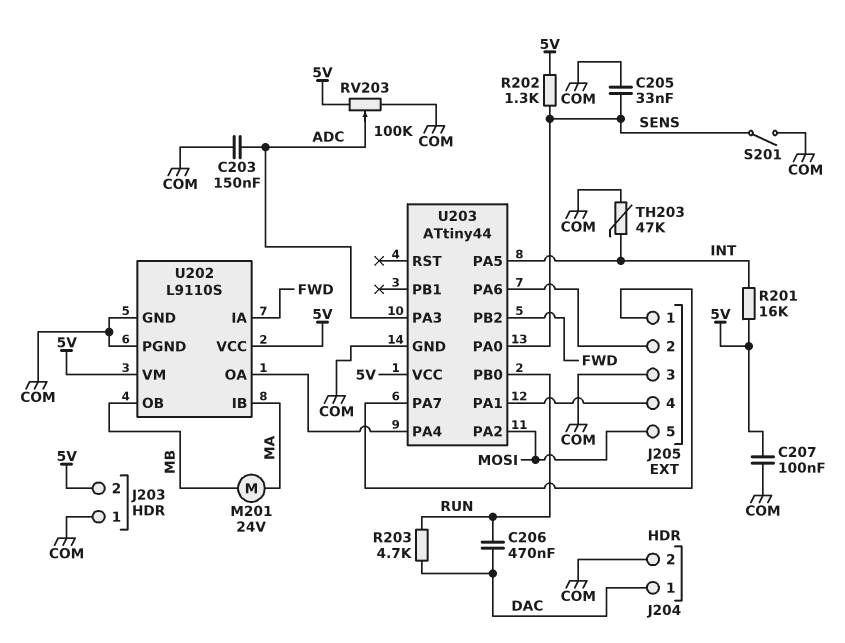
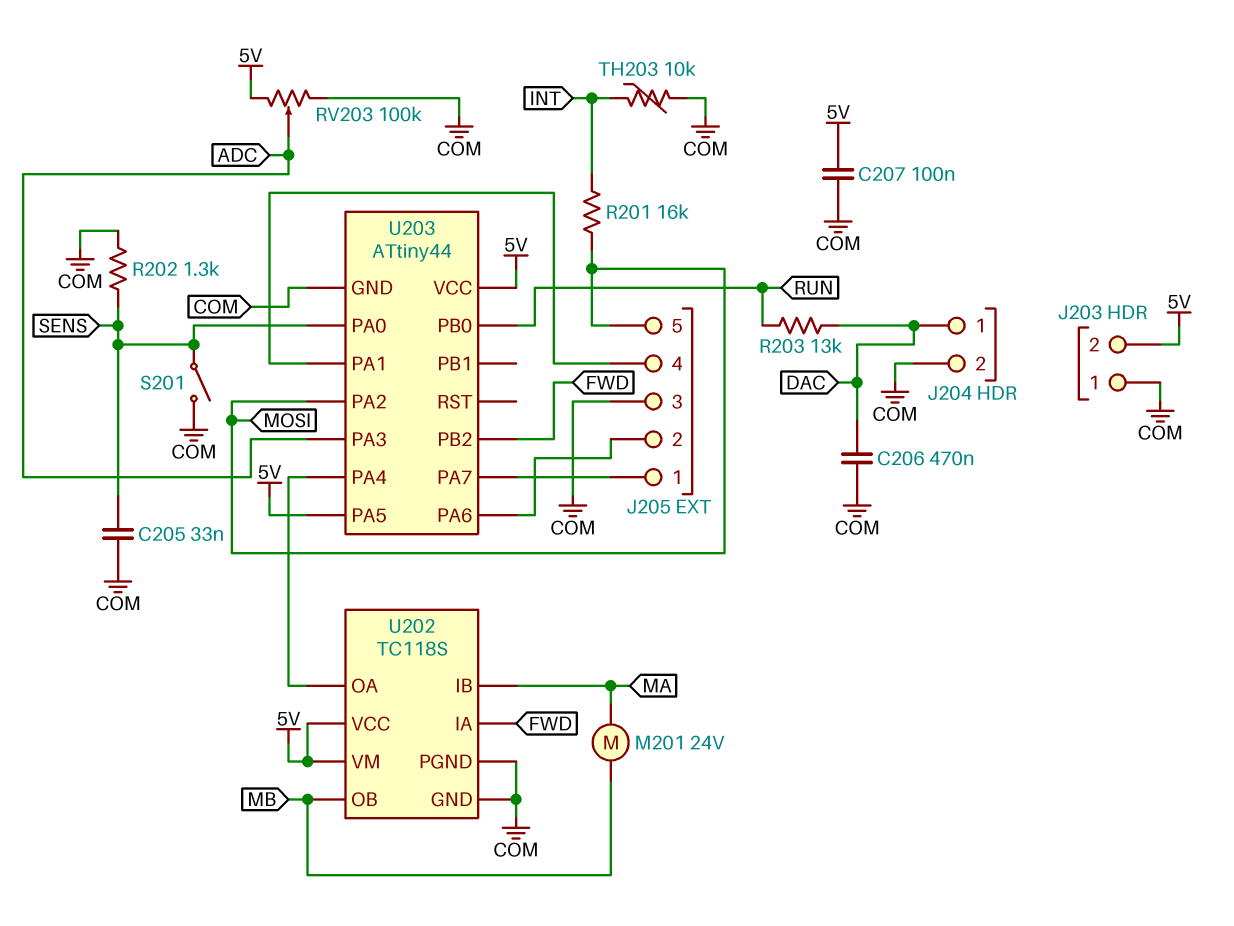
C203: 150nF (ADC, COM) -> none
C206: 470nF (DAC, RUN) -> 470nF (COM, DAC)
R201: 16k (5V, INT) -> 16k (INT, MOSI)
R202: 1.3k (5V, SENS) -> 1.3k (COM, SENS)
R203: 4.7k (DAC, RUN) -> 13k (DAC, RUN)
TH203: 47k (COM, INT) -> 10k (COM, INT)
U202: L9110S -> TC118S
U203 pin PA5: INT -> 5V

